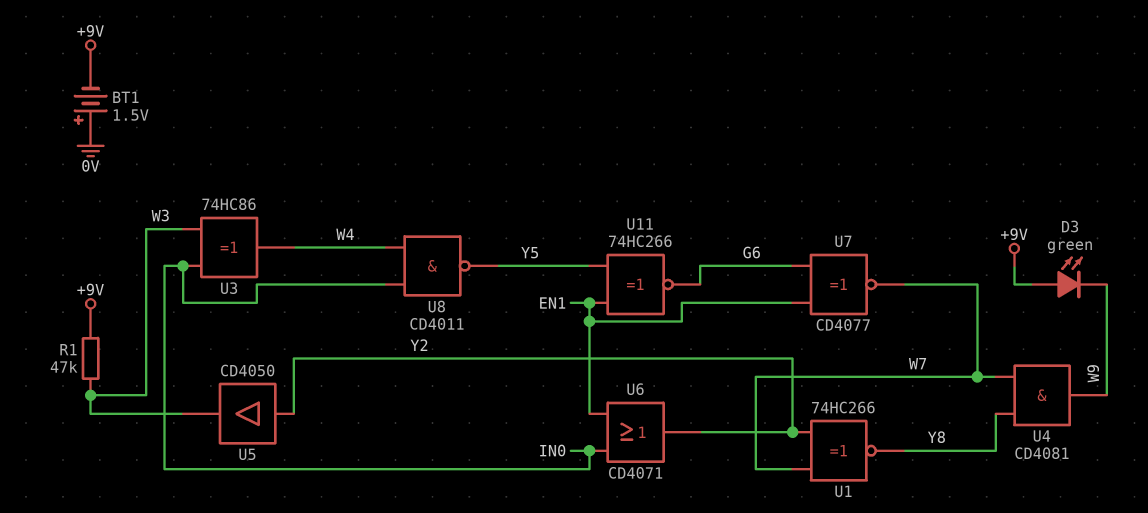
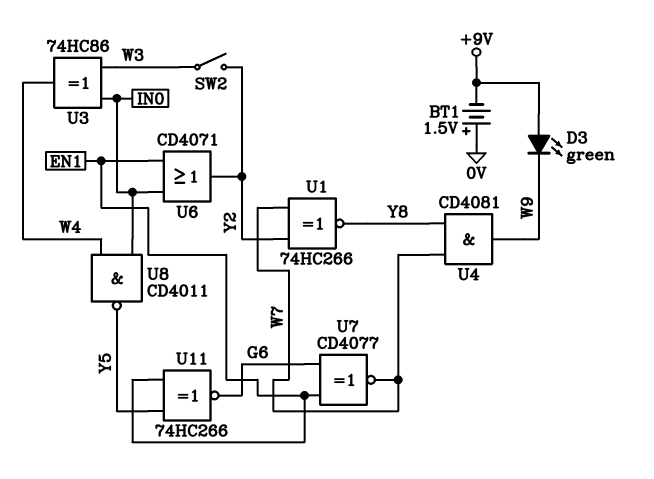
R1: 47k (+9V, W3) -> none
SW2: none -> switch (W3, Y2)
U5: buffer CD4050 (in Y2, out W3) -> none

